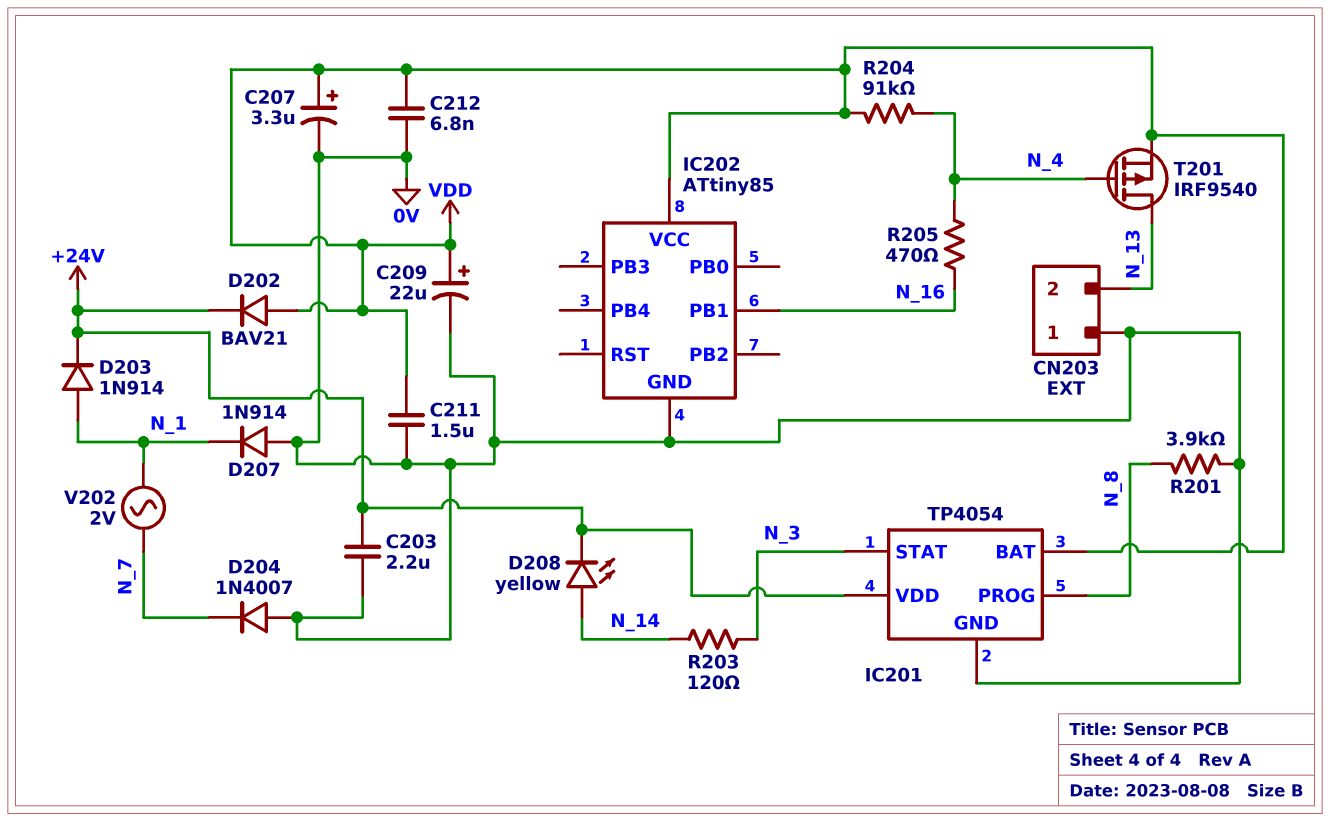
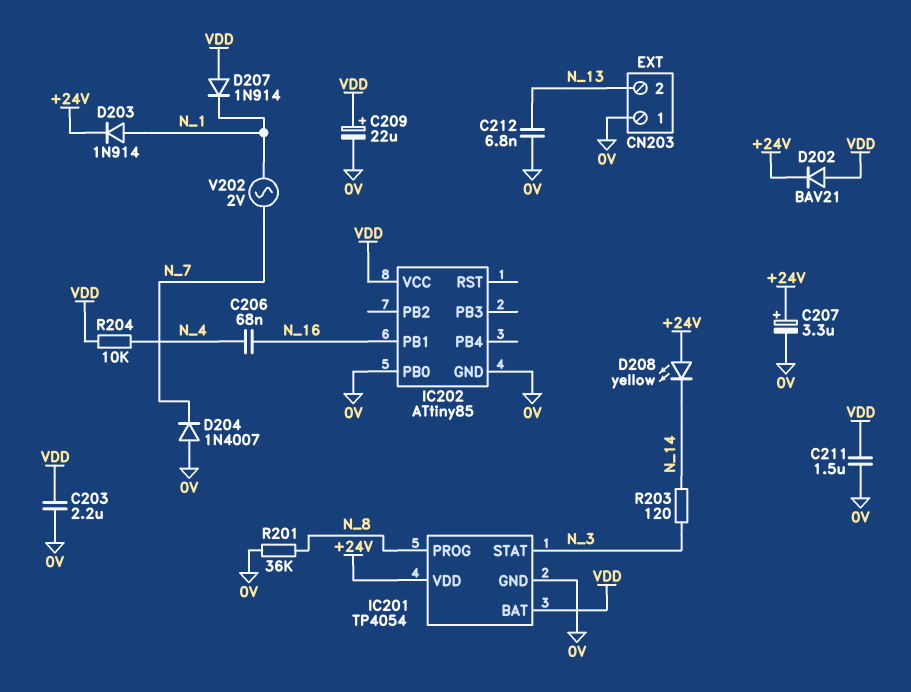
C203: 2.2uF (+24V, 0V) -> 2.2uF (0V, VDD)
C206: none -> 68nF (N_4, N_16)
C207: 3.3uF (plus VDD, minus 0V) -> 3.3uF (plus +24V, minus 0V)
C212: 6.8nF (0V, VDD) -> 6.8nF (0V, N_13)
D207: diode 1N914 (A 0V, K N_1) -> diode 1N914 (A VDD, K N_1)
D208: LED yellow (A N_14, K +24V) -> LED yellow (A +24V, K N_14)
IC202 pin PB0: none -> 0V
R201: 3.9k (0V, N_8) -> 36k (0V, N_8)
R204: 91k (N_4, VDD) -> 10k (N_4, VDD)
R205: 470 (N_4, N_16) -> none
T201: PMOS IRF9540 (G N_4, D N_13, S VDD) -> none

